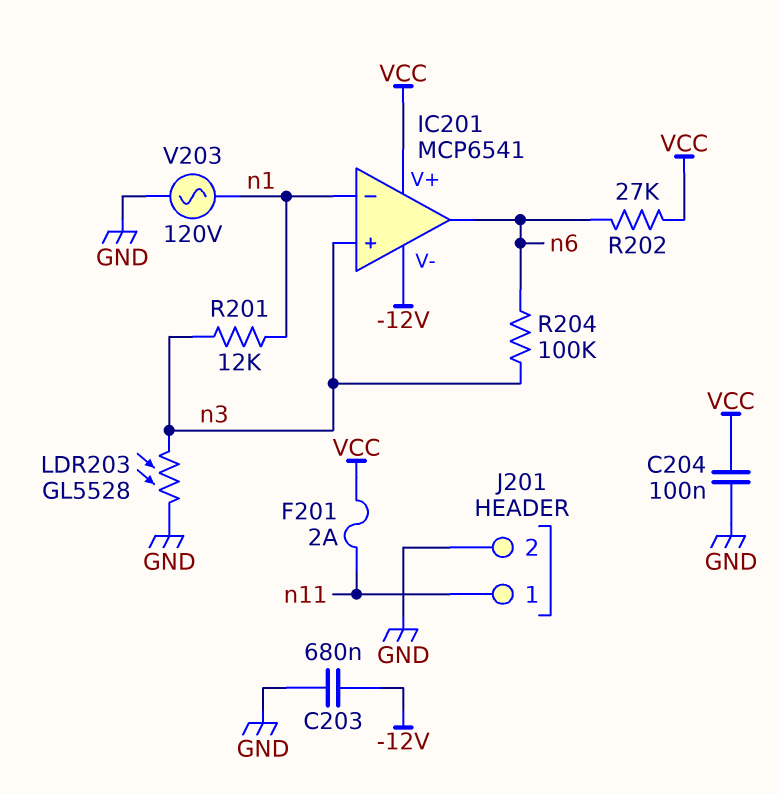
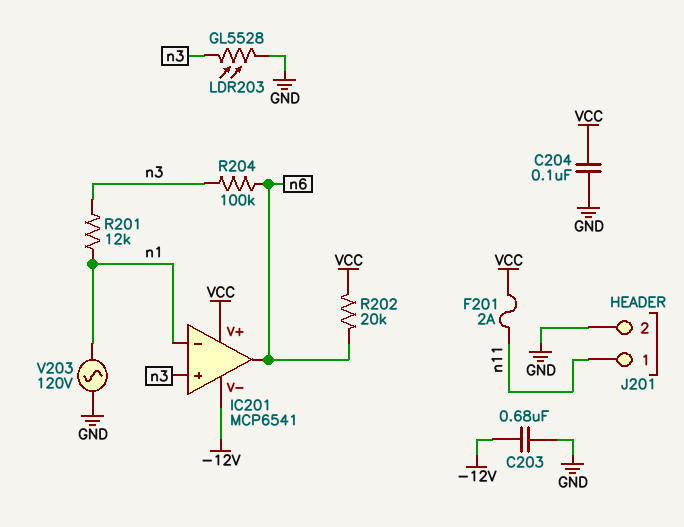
R202: 27k (VCC, n6) -> 20k (VCC, n6)

